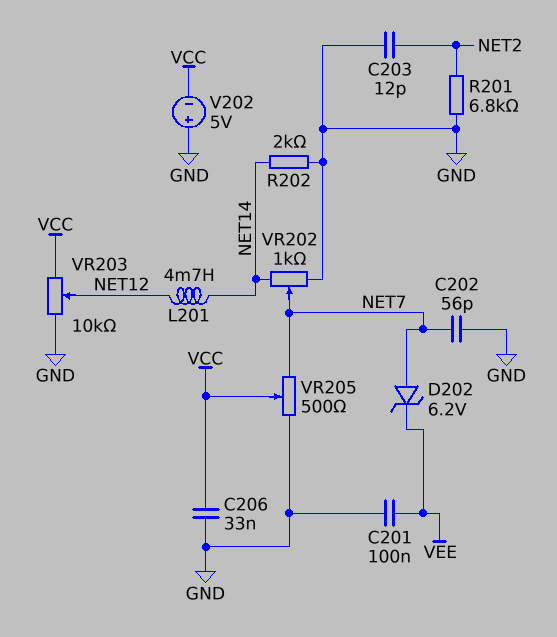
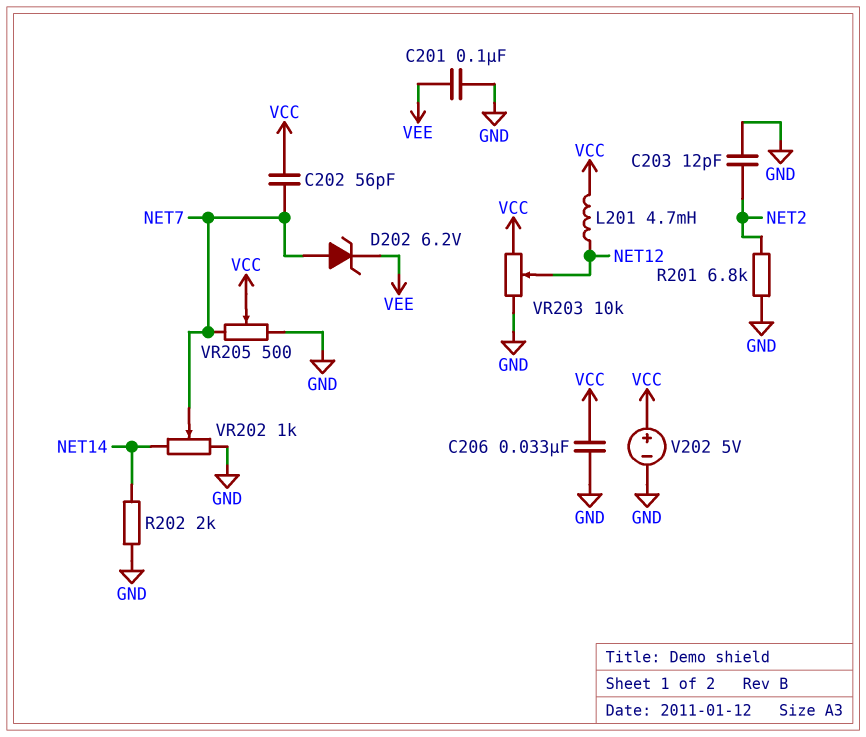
C202: 56pF (GND, NET7) -> 56pF (NET7, VCC)
L201: 4.7mH (NET12, NET14) -> 4.7mH (NET12, VCC)
V202: 5V (plus GND, minus VCC) -> 5V (plus VCC, minus GND)

